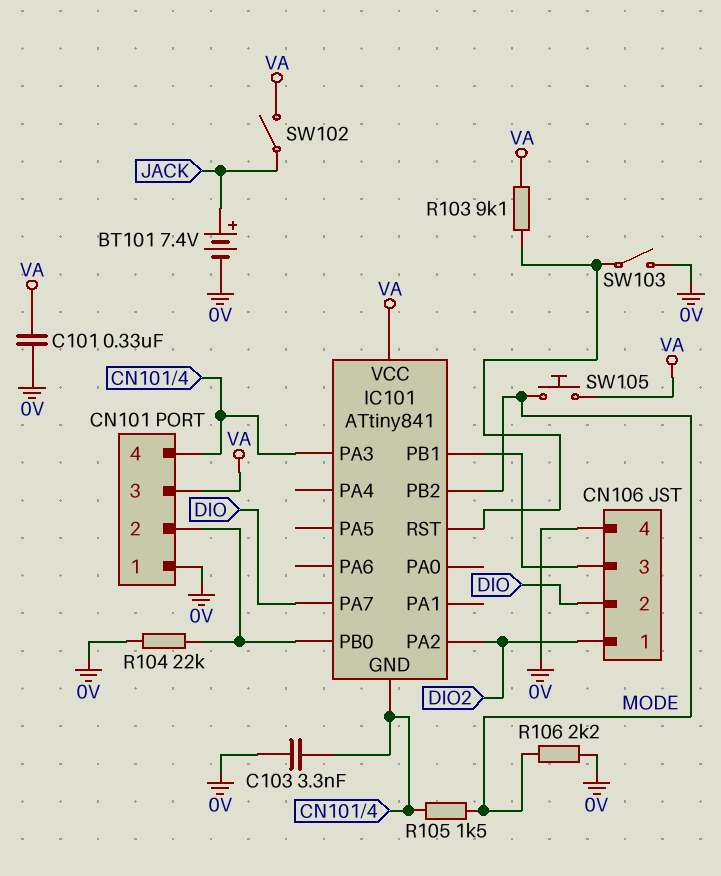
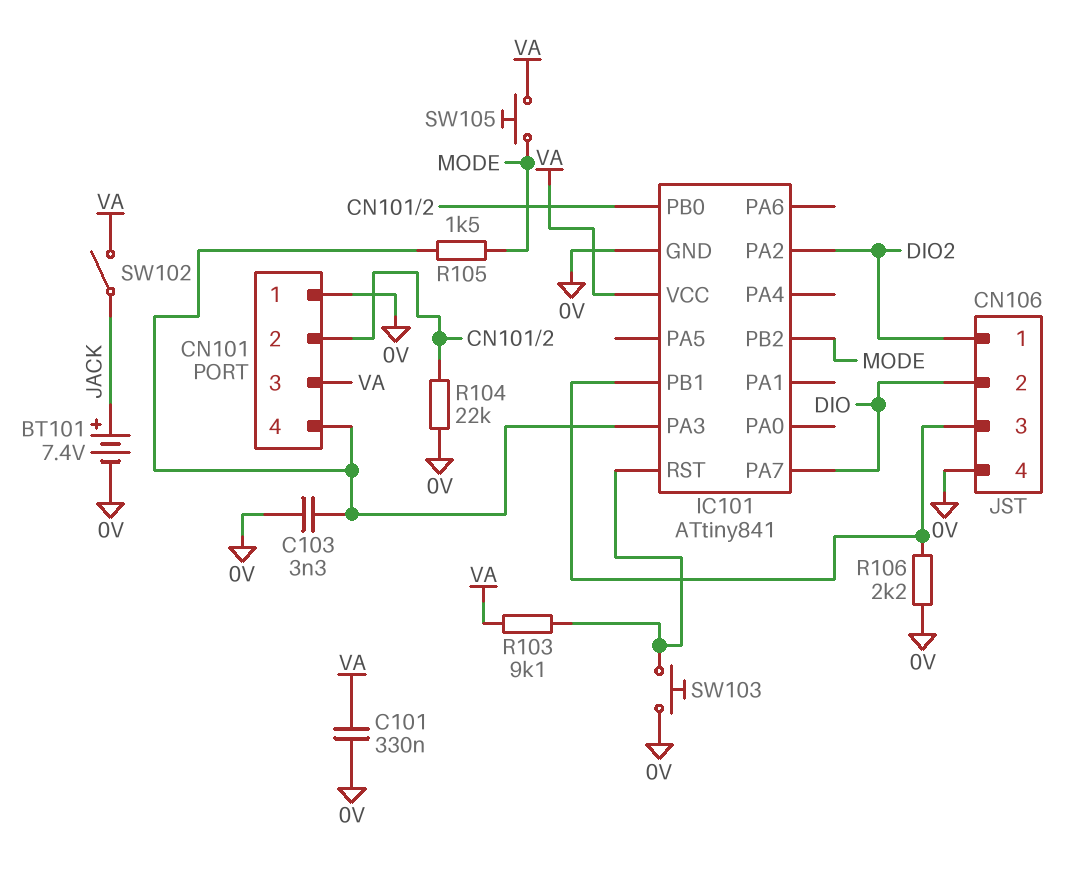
IC101 pin GND: CN101/4 -> 0V
R106: 2.2k (0V, MODE) -> 2.2k (0V, CN106/3)
SW103: switch (0V, IC101/RST) -> button (0V, IC101/RST)

